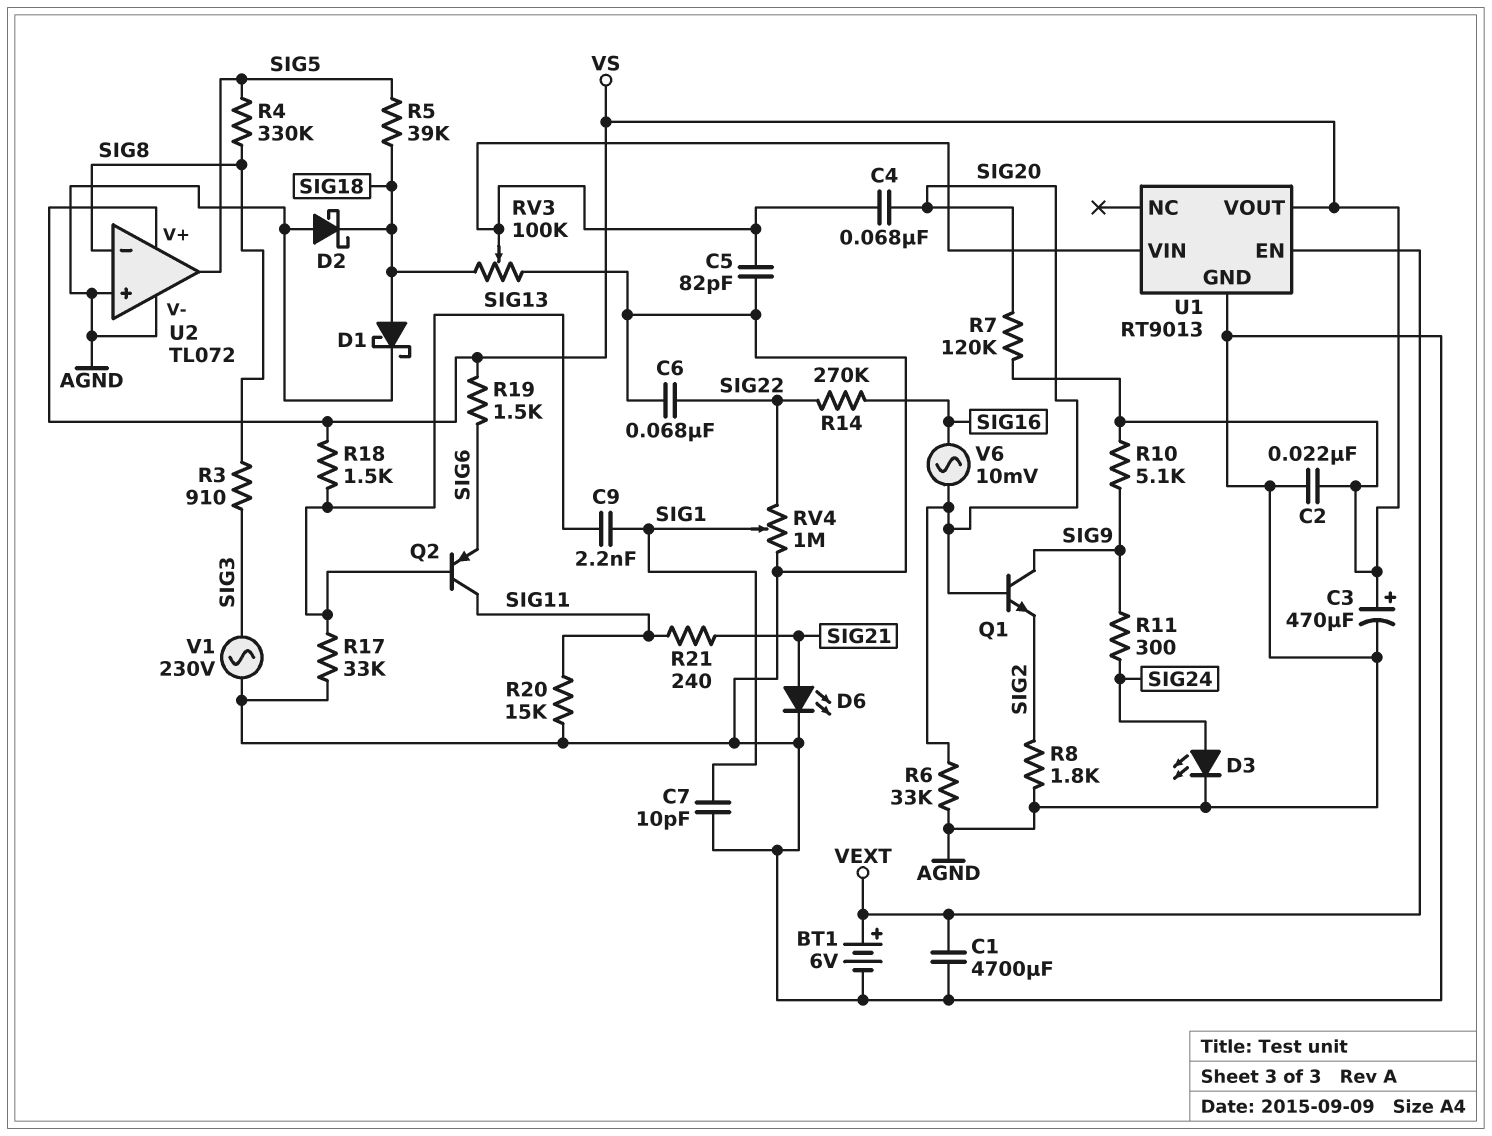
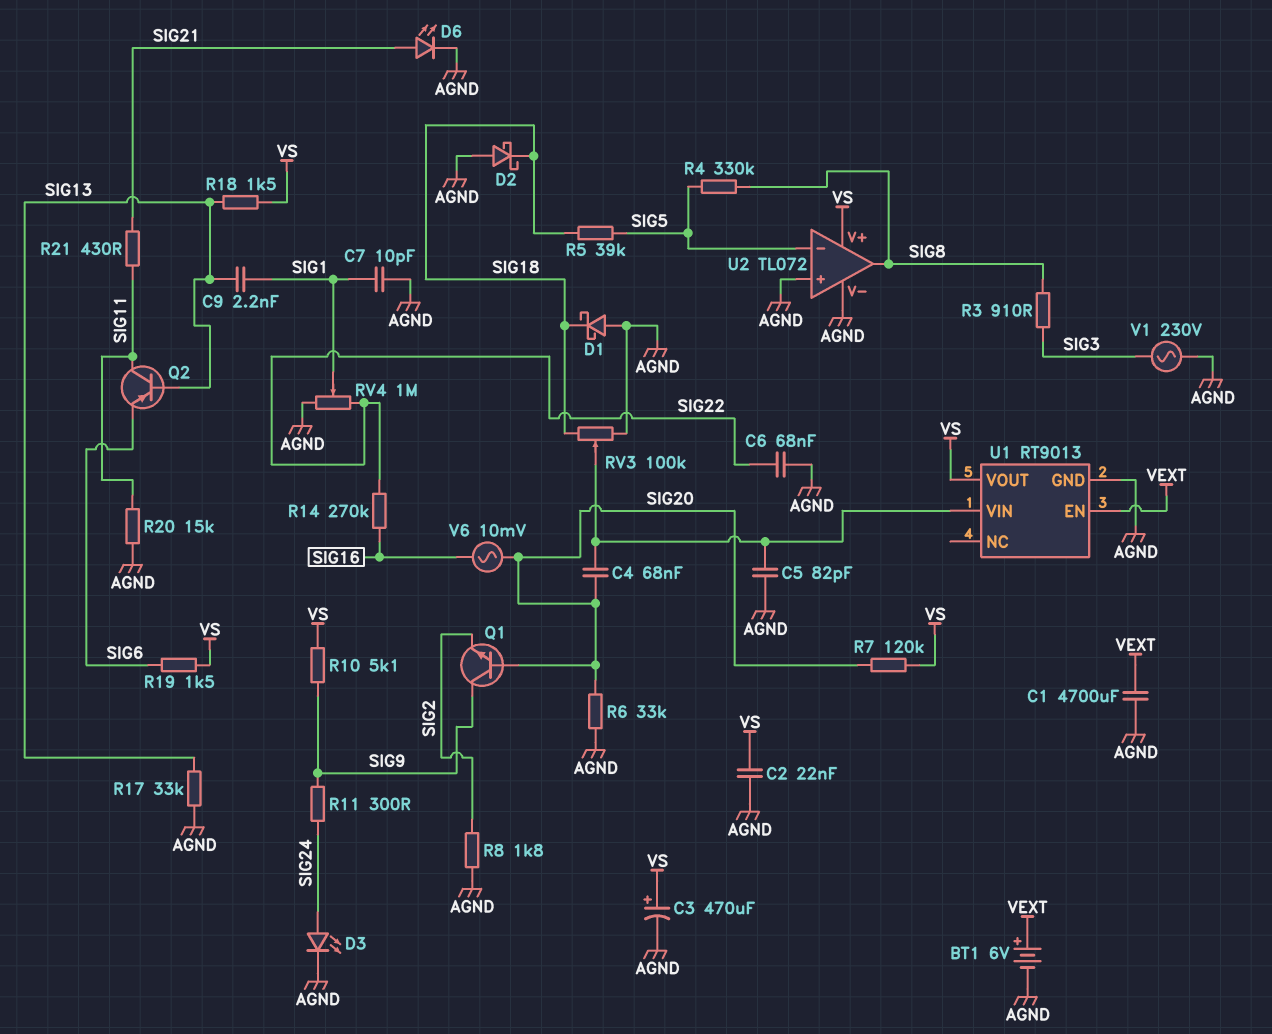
D1: schottky (A SIG18, K AGND) -> schottky (A AGND, K SIG18)
R21: 240 (SIG11, SIG21) -> 430 (SIG11, SIG21)
U2 pin in-: SIG8 -> SIG5
U2 pin out: SIG5 -> SIG8

